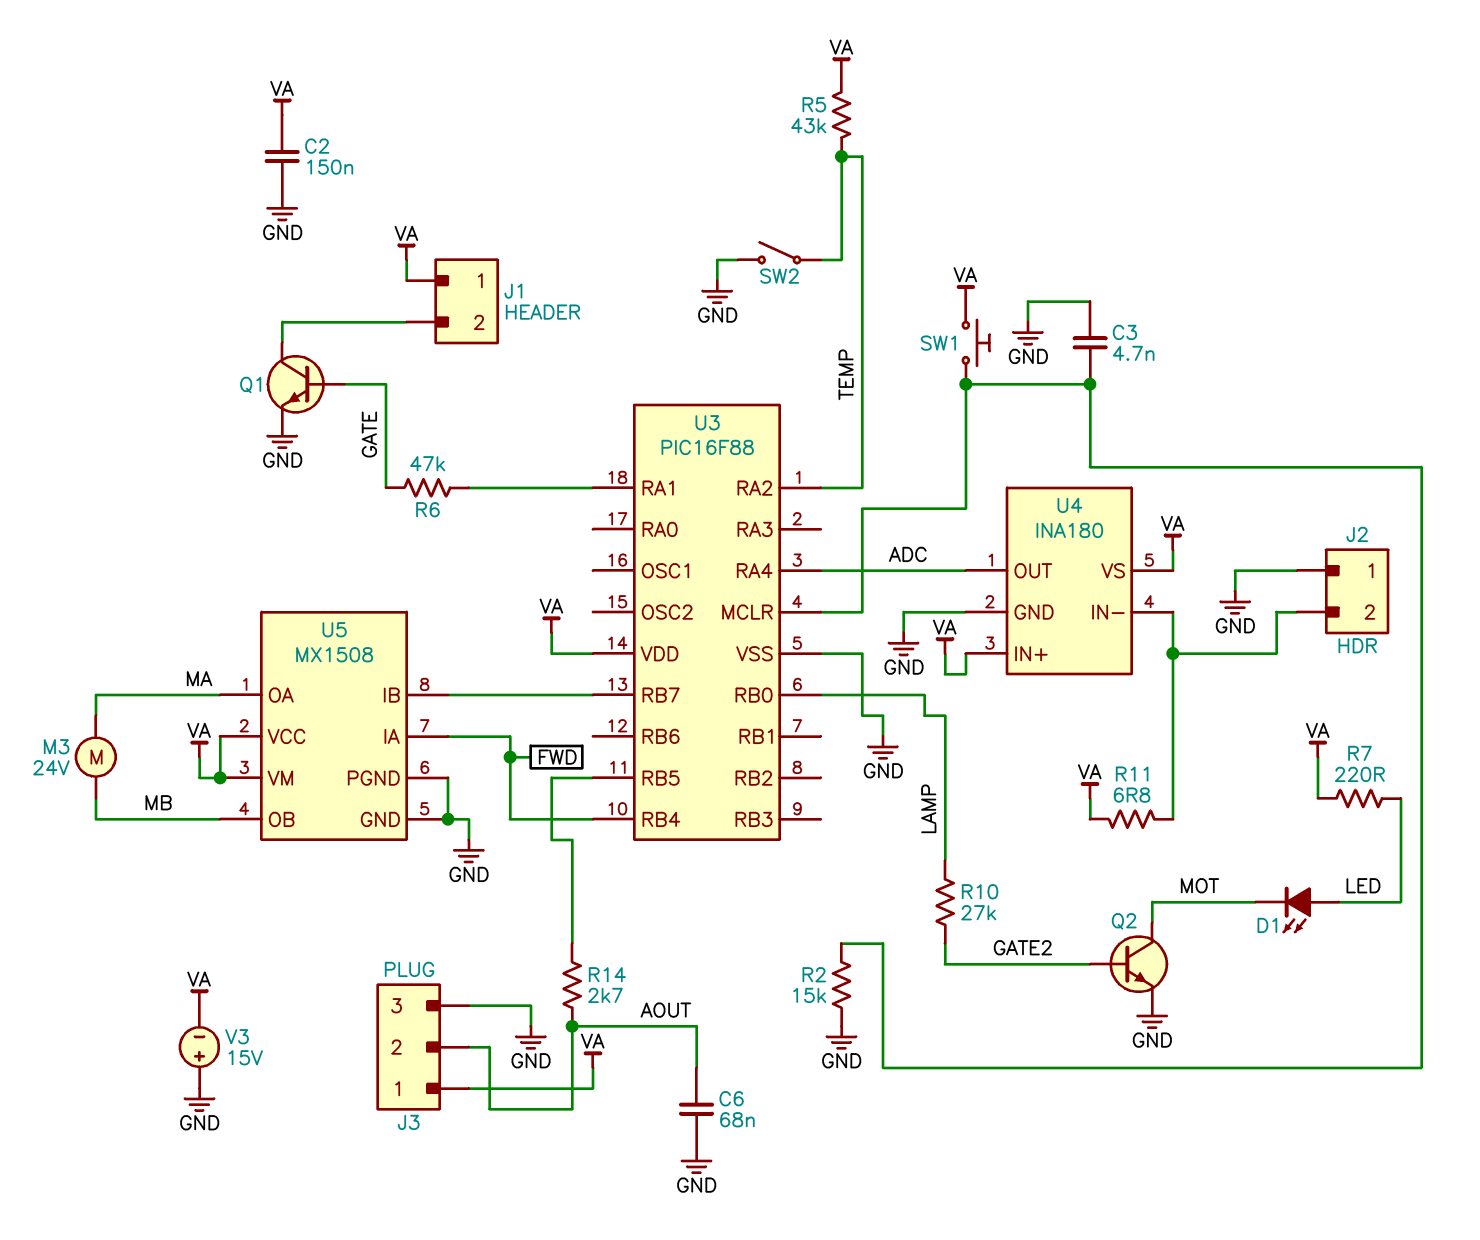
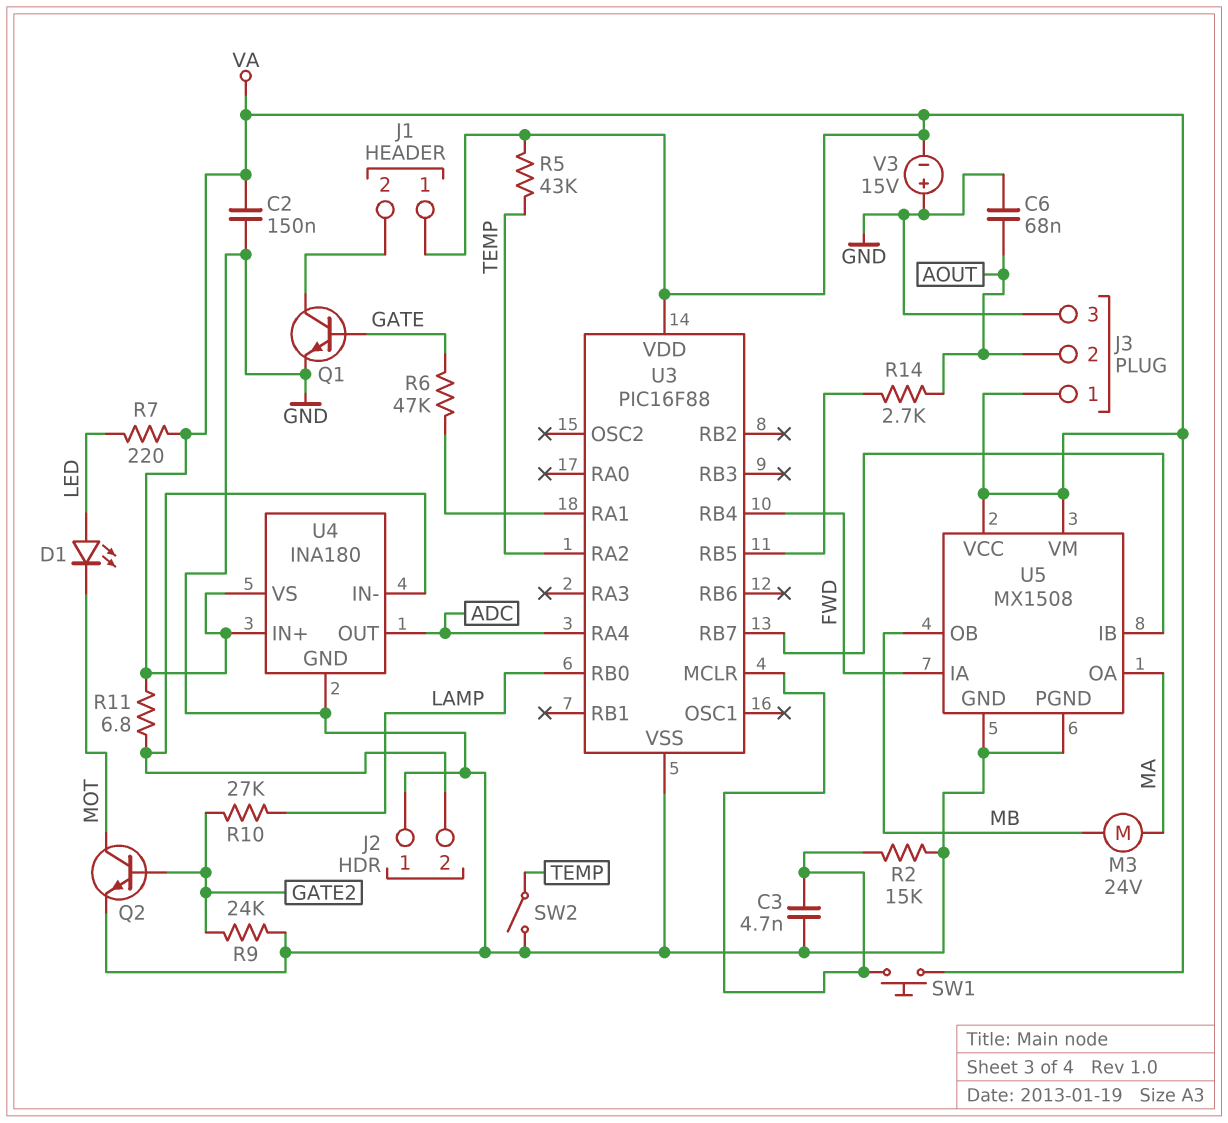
R9: none -> 24k (GATE2, GND)

